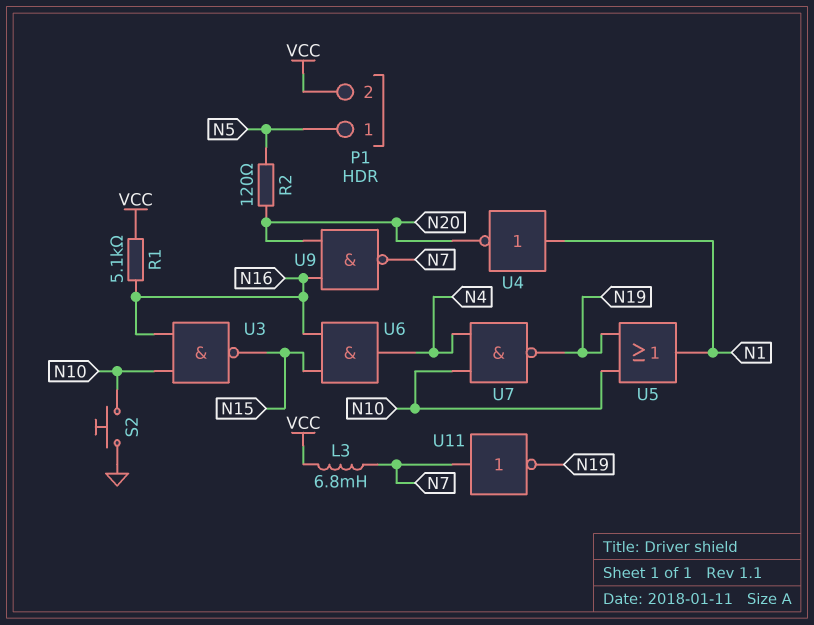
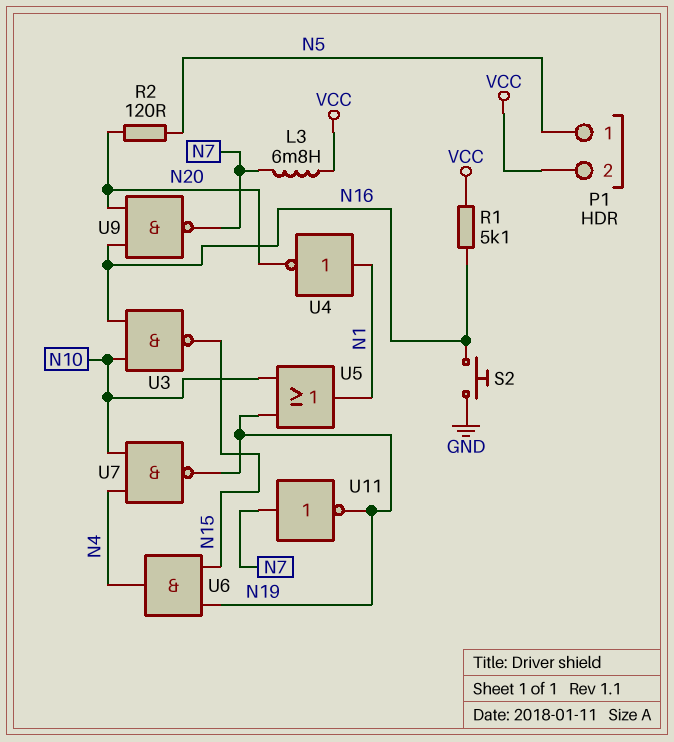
S2: button (GND, N10) -> button (GND, N16)
U6: AND (in N15, in N16, out N4) -> AND (in N15, in N19, out N4)

